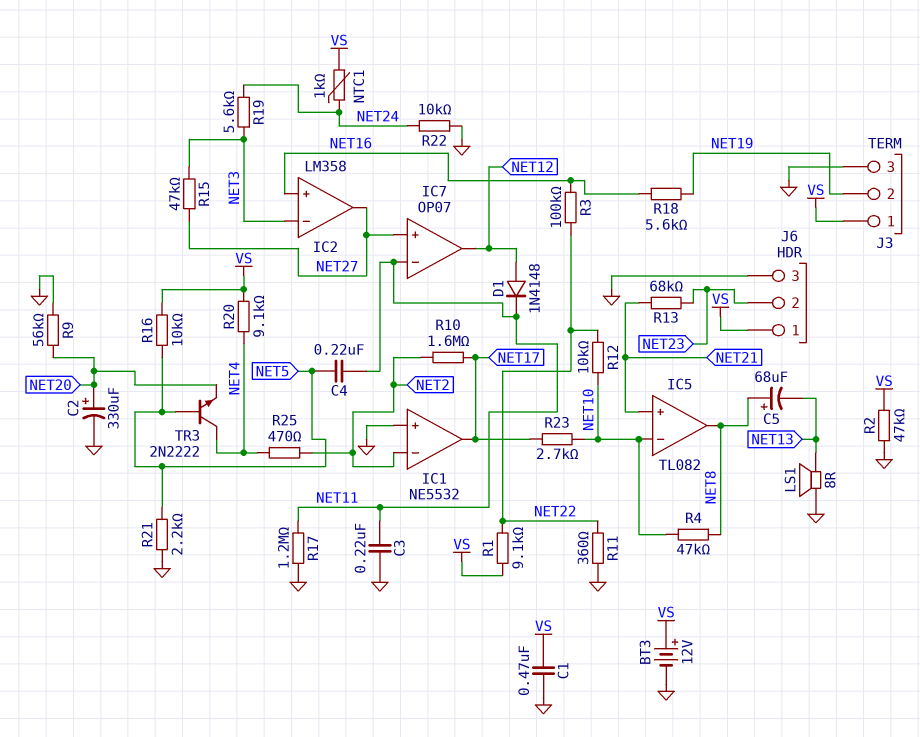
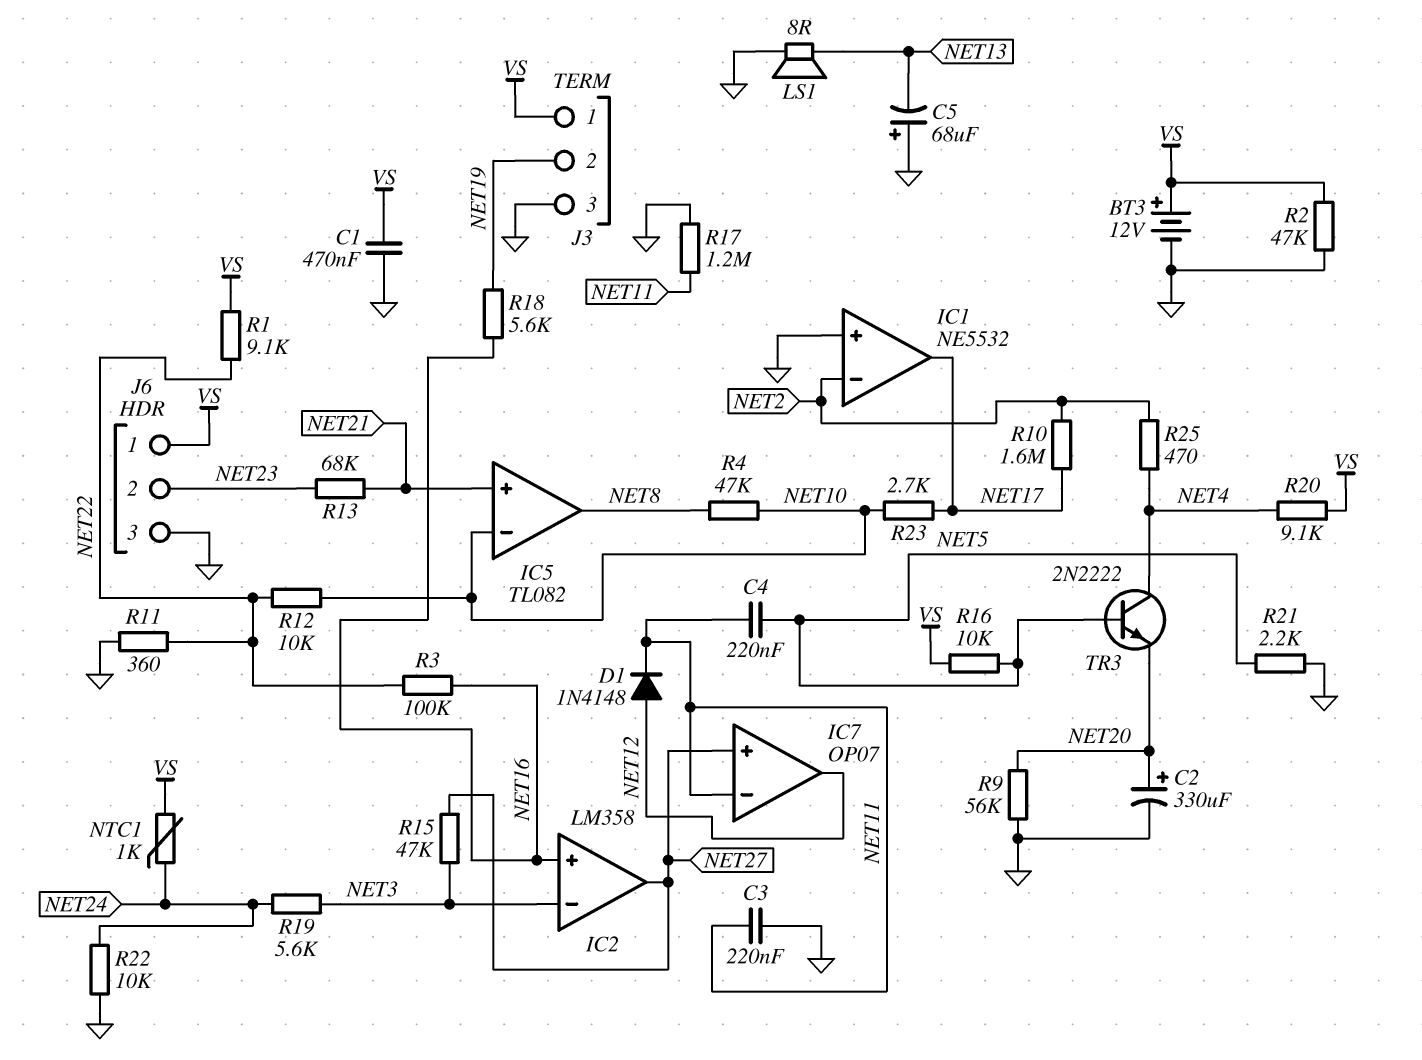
C5: 68uF (plus NET8, minus NET13) -> 68uF (plus GND, minus NET13)

